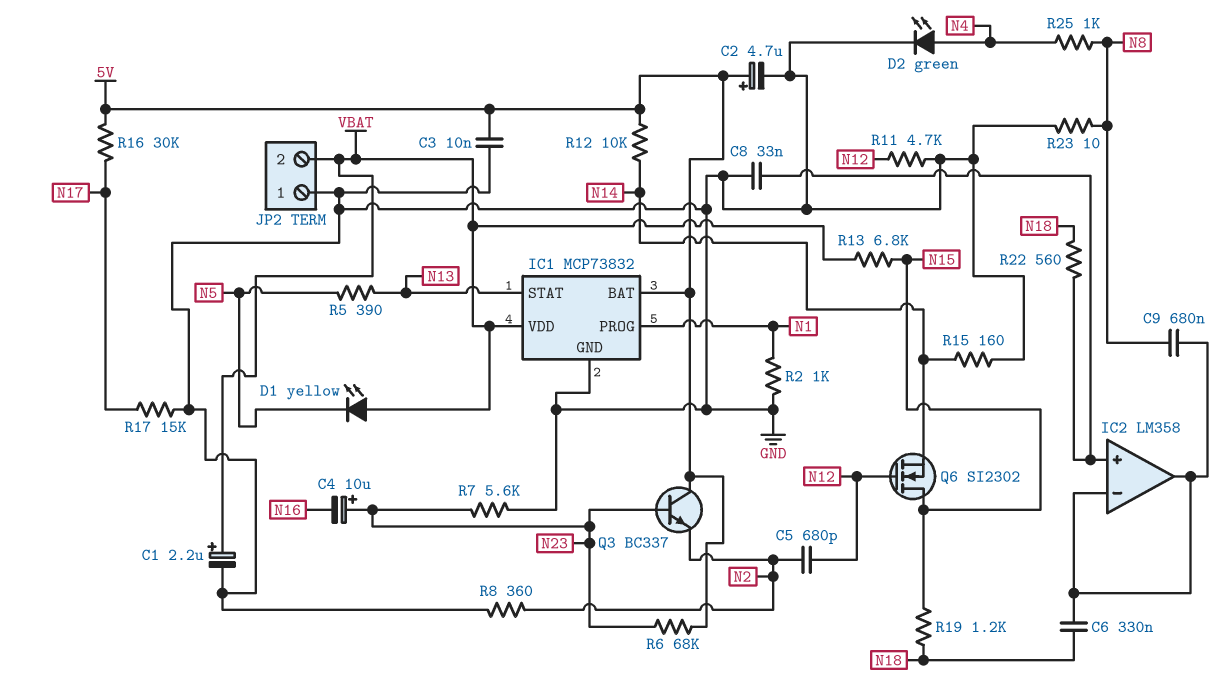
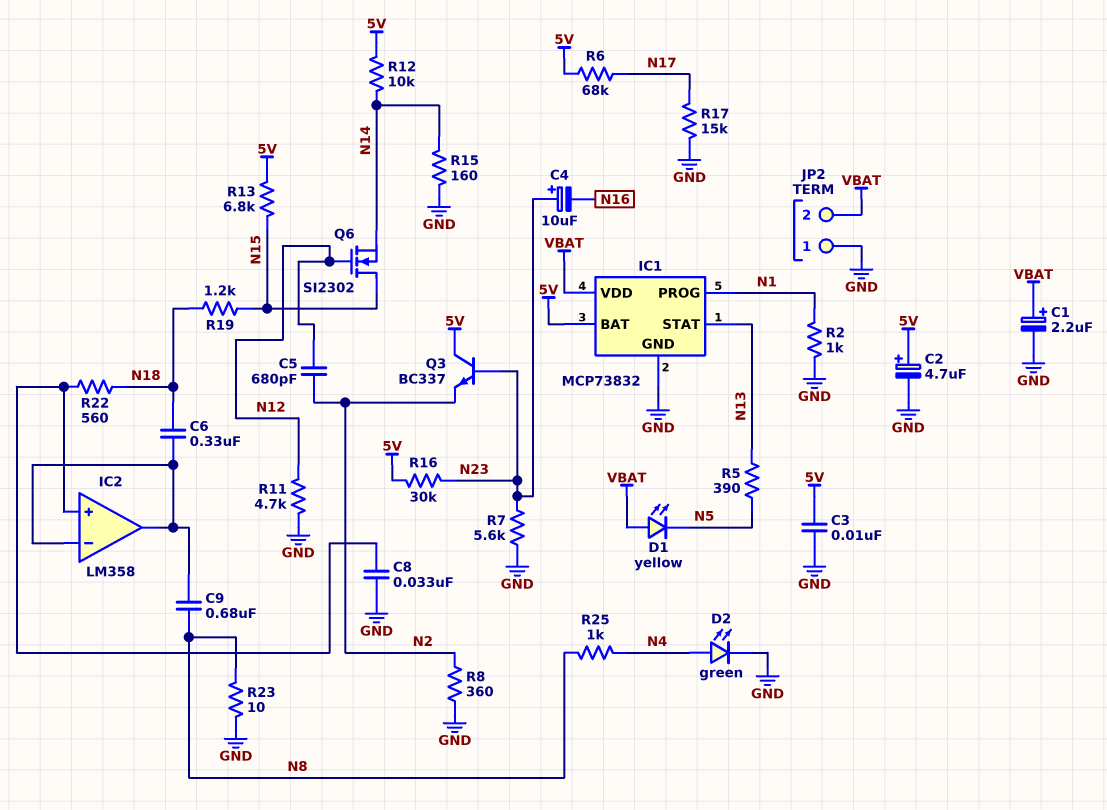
R6: 68k (5V, N23) -> 68k (5V, N17)
R13: 6.8k (N15, VBAT) -> 6.8k (5V, N15)
R16: 30k (5V, N17) -> 30k (5V, N23)

